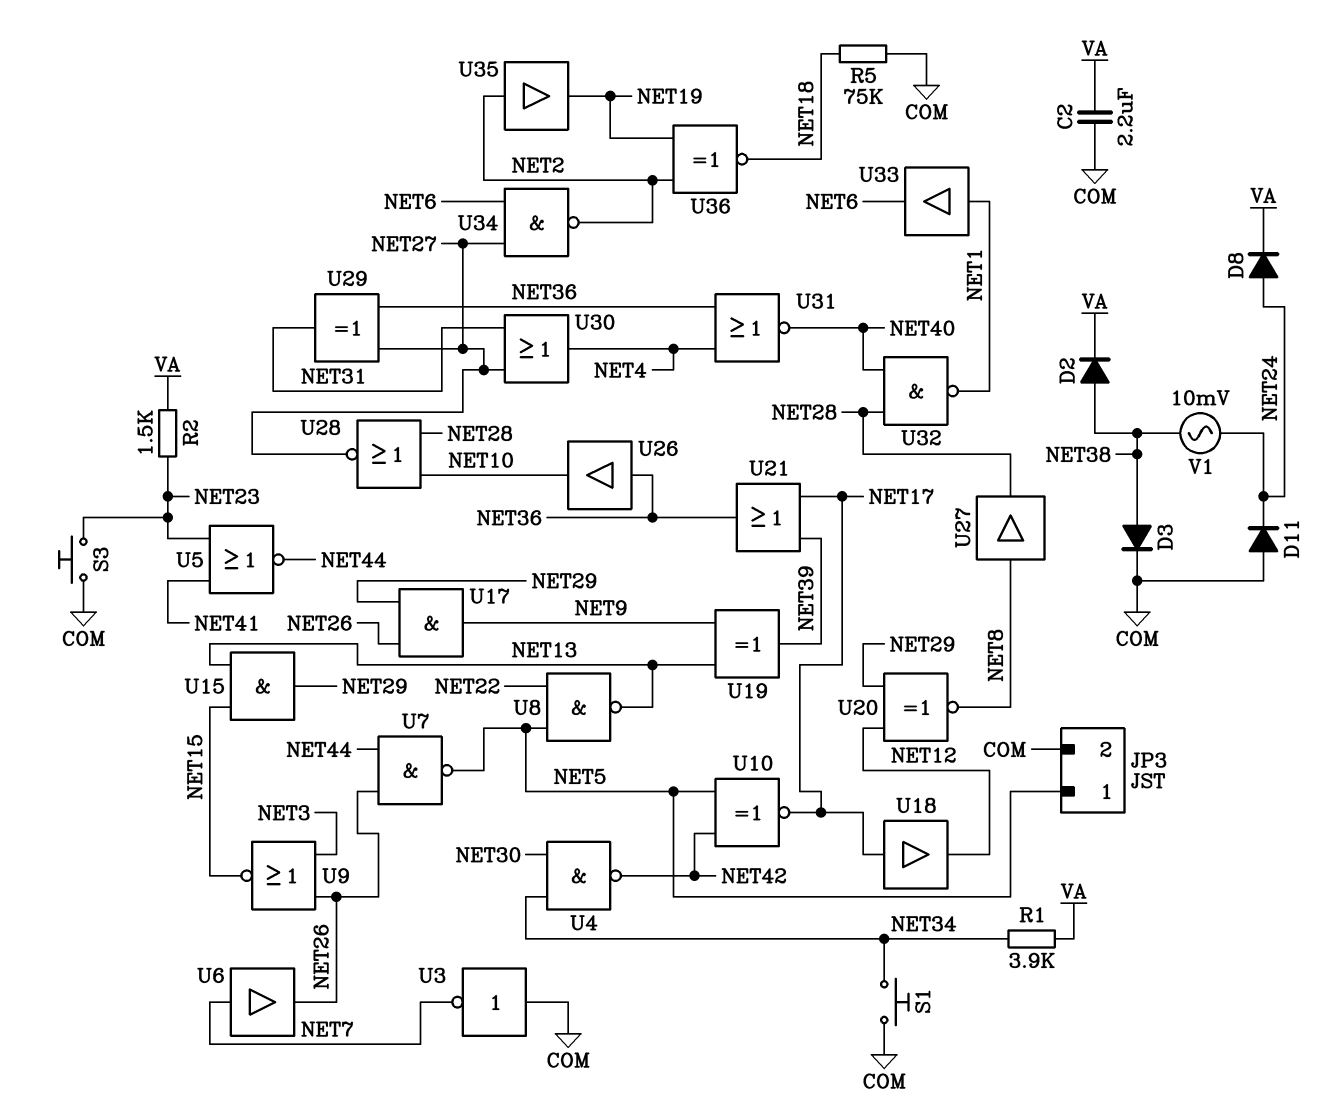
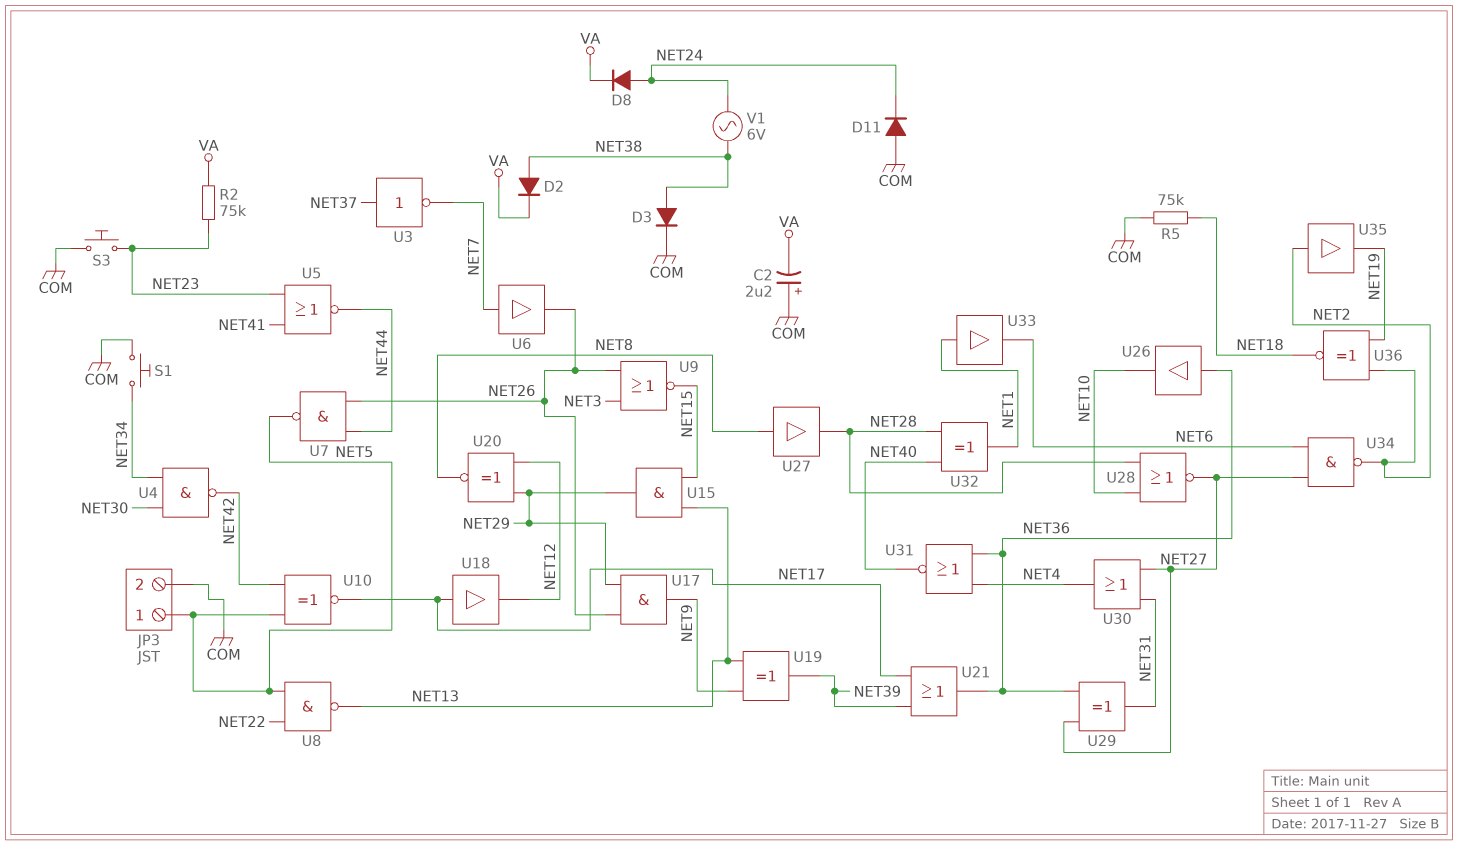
C2: 2.2uF (COM, VA) -> 2.2uF (plus COM, minus VA)
R1: 3.9k (NET34, VA) -> none
R2: 1.5k (NET23, VA) -> 75k (NET23, VA)
U3: NOT (in COM, out NET7) -> NOT (in NET37, out NET7)
U32: NAND (in NET28, in NET40, out NET1) -> XOR (in NET28, in NET40, out NET1)
V1: AC 10mV (NET24, NET38) -> AC 6V (NET24, NET38)

